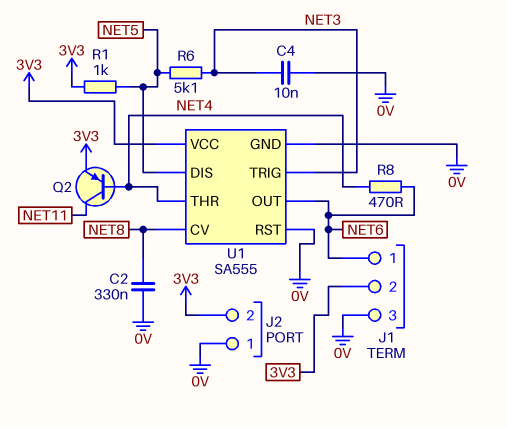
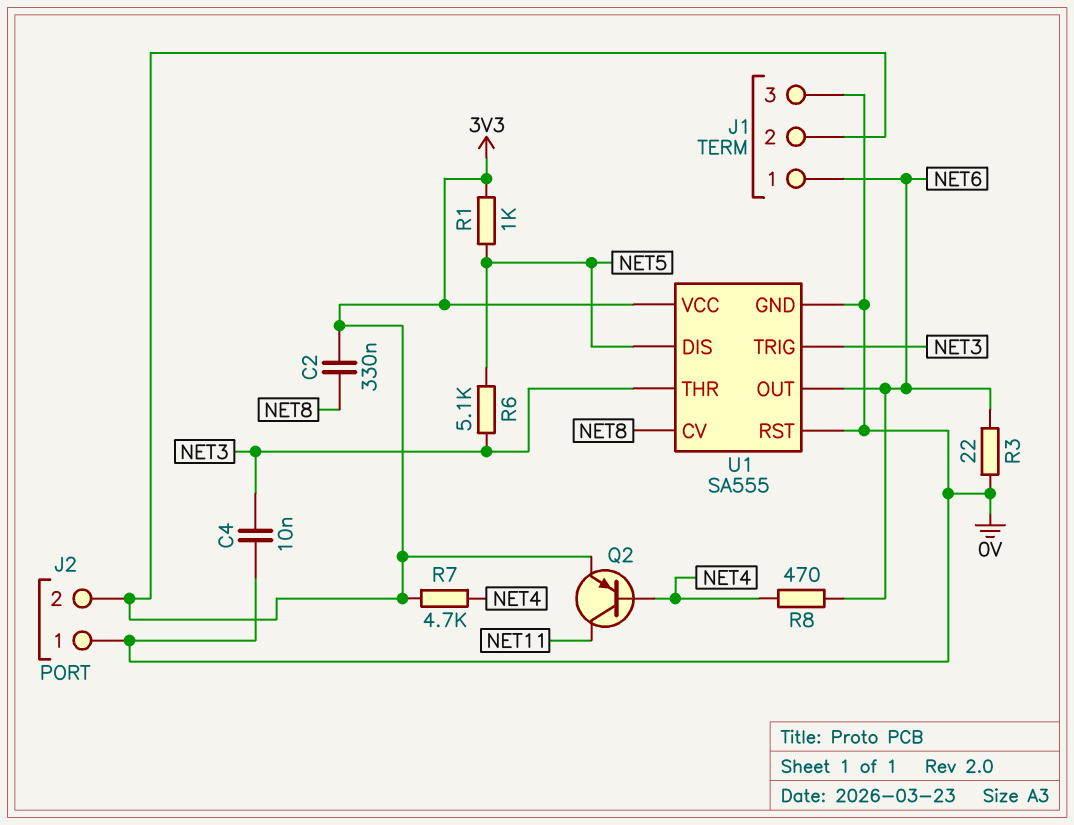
C2: 330nF (0V, NET8) -> 330nF (3V3, NET8)
R3: none -> 22 (0V, NET6)
R7: none -> 4.7k (3V3, NET4)
U1 pin THR: NET4 -> NET3

